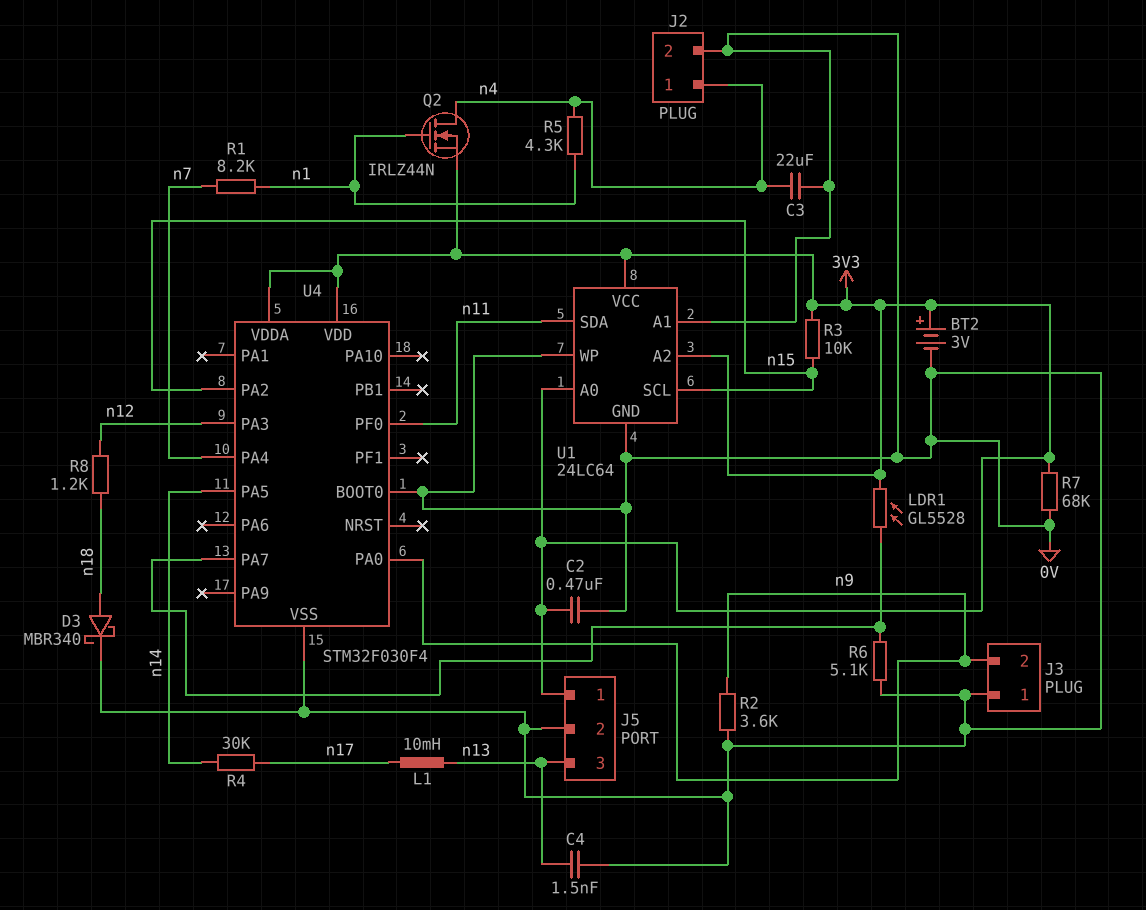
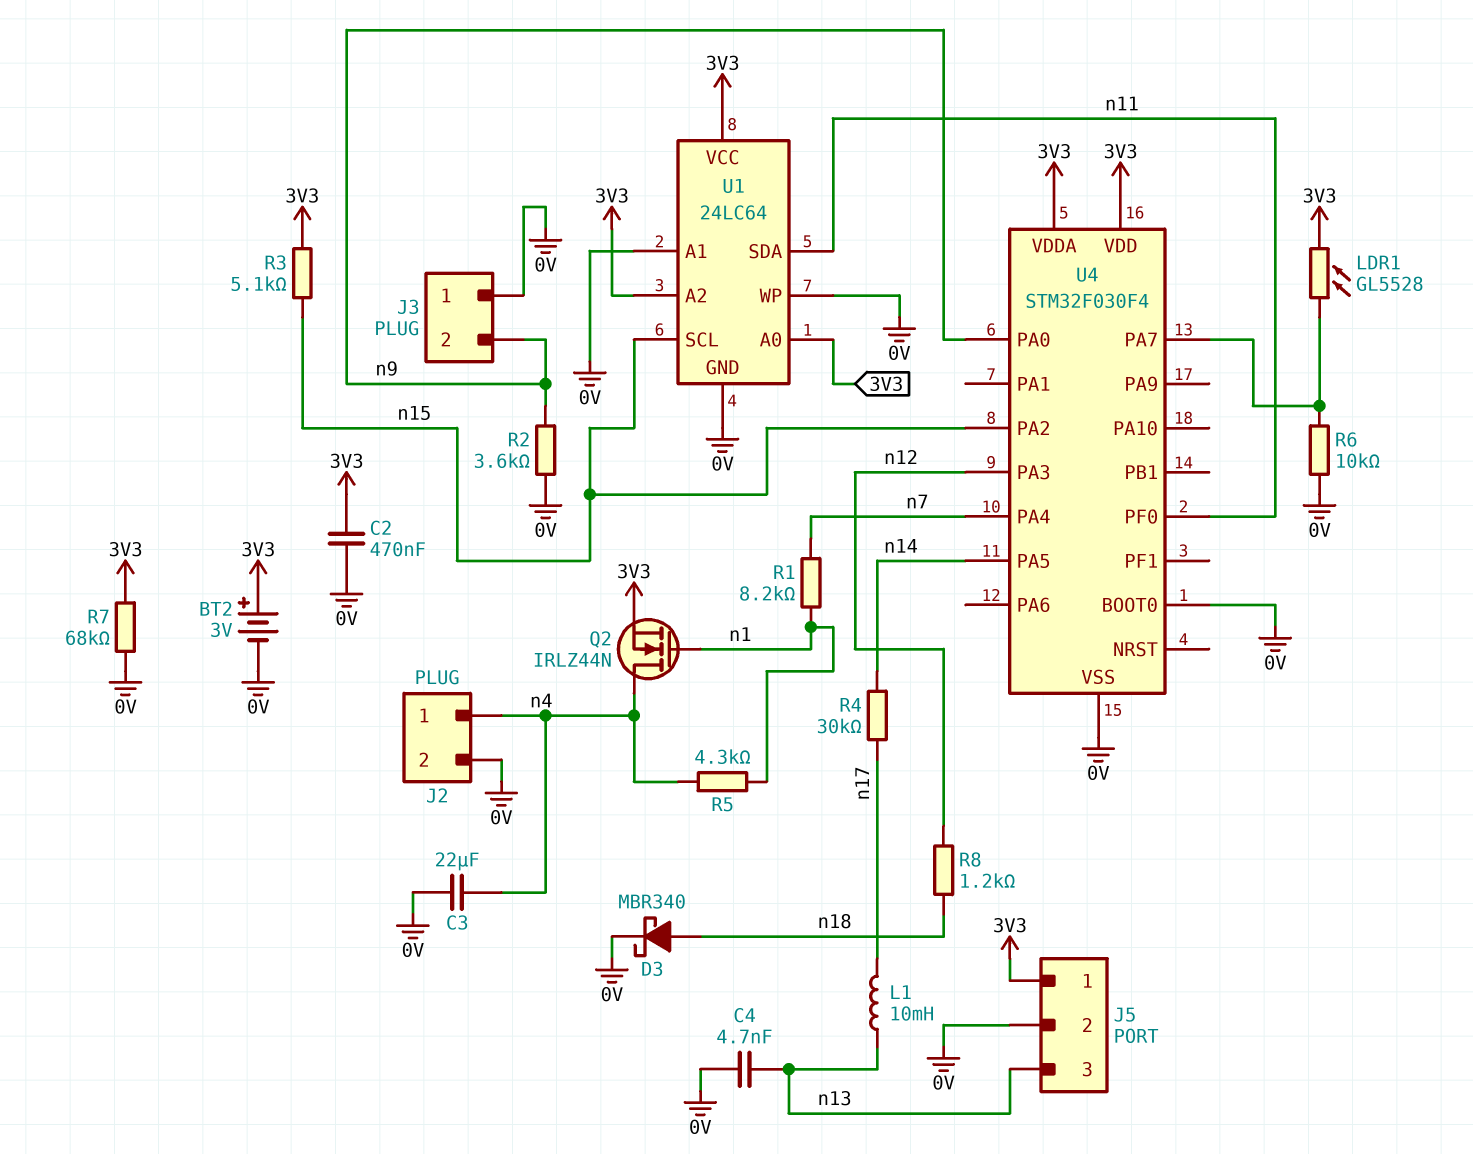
C4: 1.5nF (0V, n13) -> 4.7nF (0V, n13)
R3: 10k (3V3, n15) -> 5.1k (3V3, n15)
R6: 5.1k (0V, U4/PA7) -> 10k (0V, U4/PA7)

